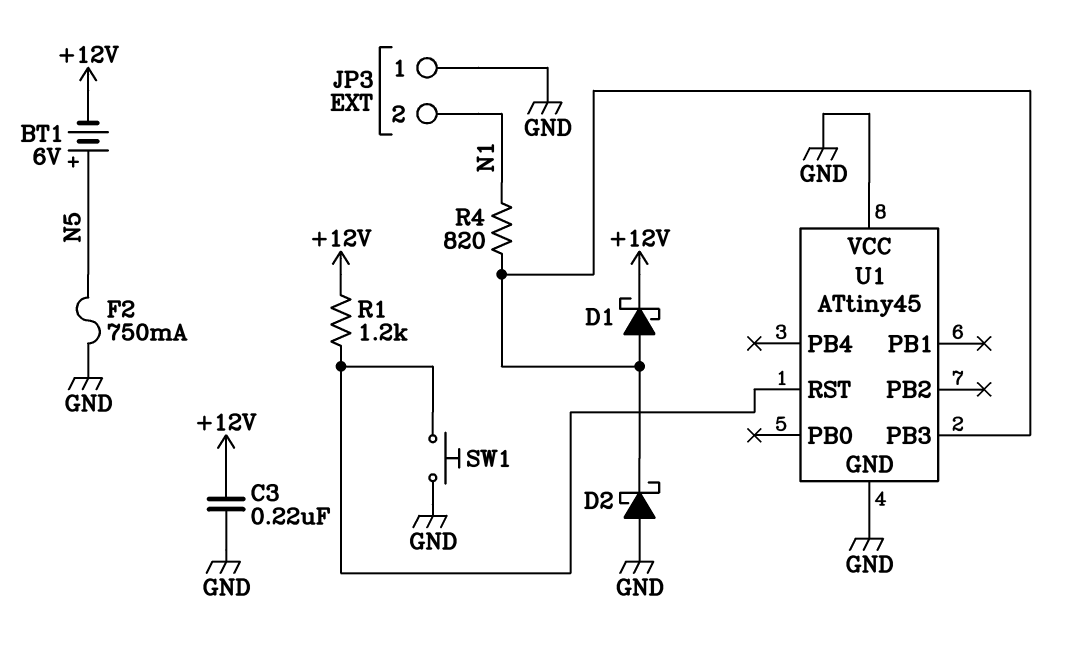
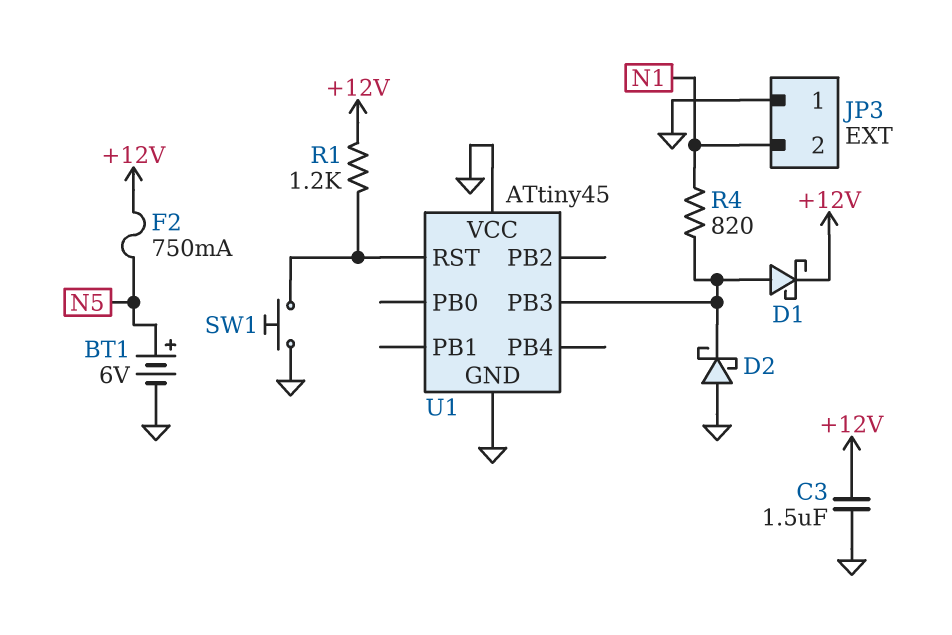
BT1: 6V (plus N5, minus +12V) -> 6V (plus N5, minus GND)
C3: 220nF (+12V, GND) -> 1.5uF (+12V, GND)
F2: 750mA (GND, N5) -> 750mA (+12V, N5)

